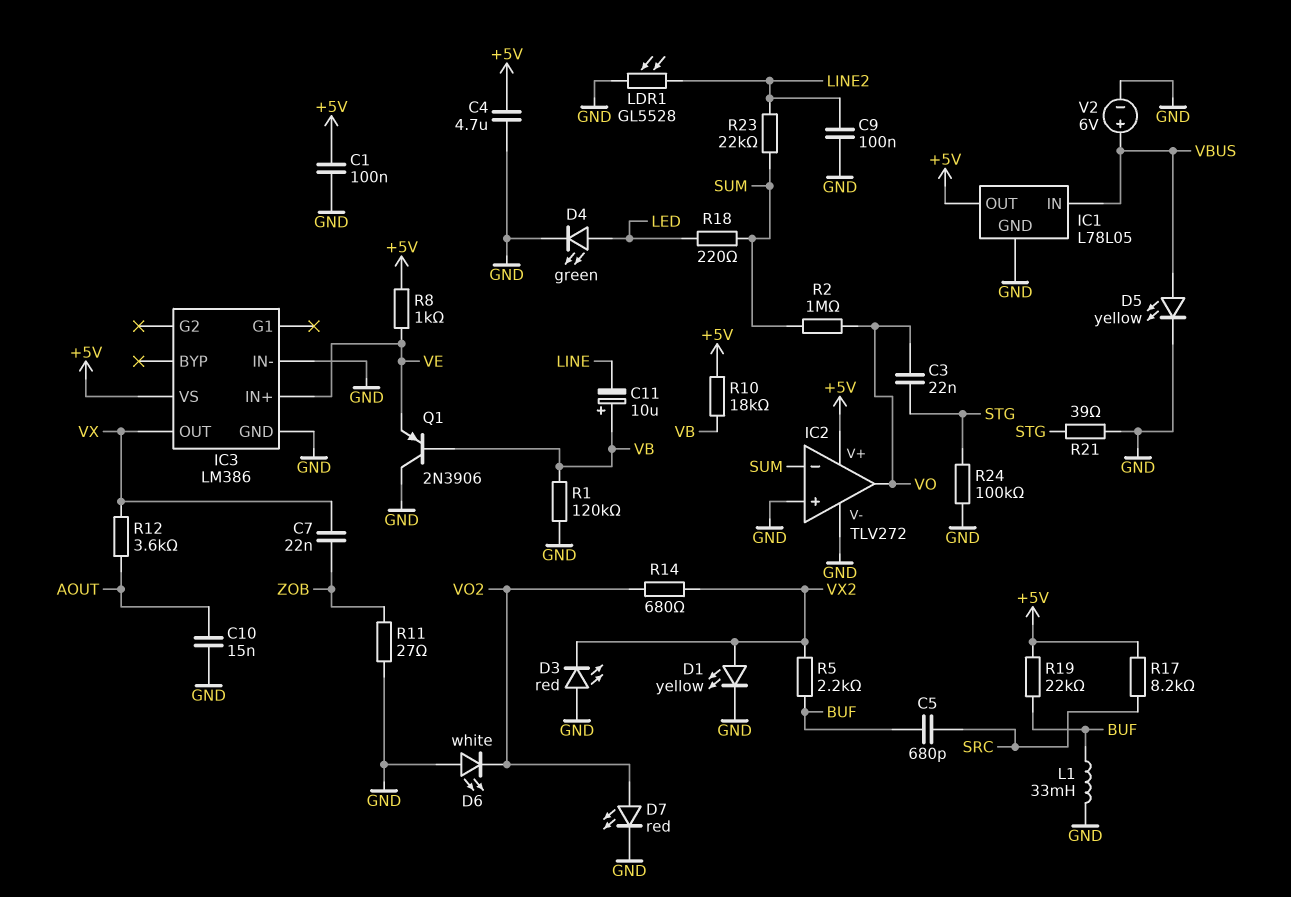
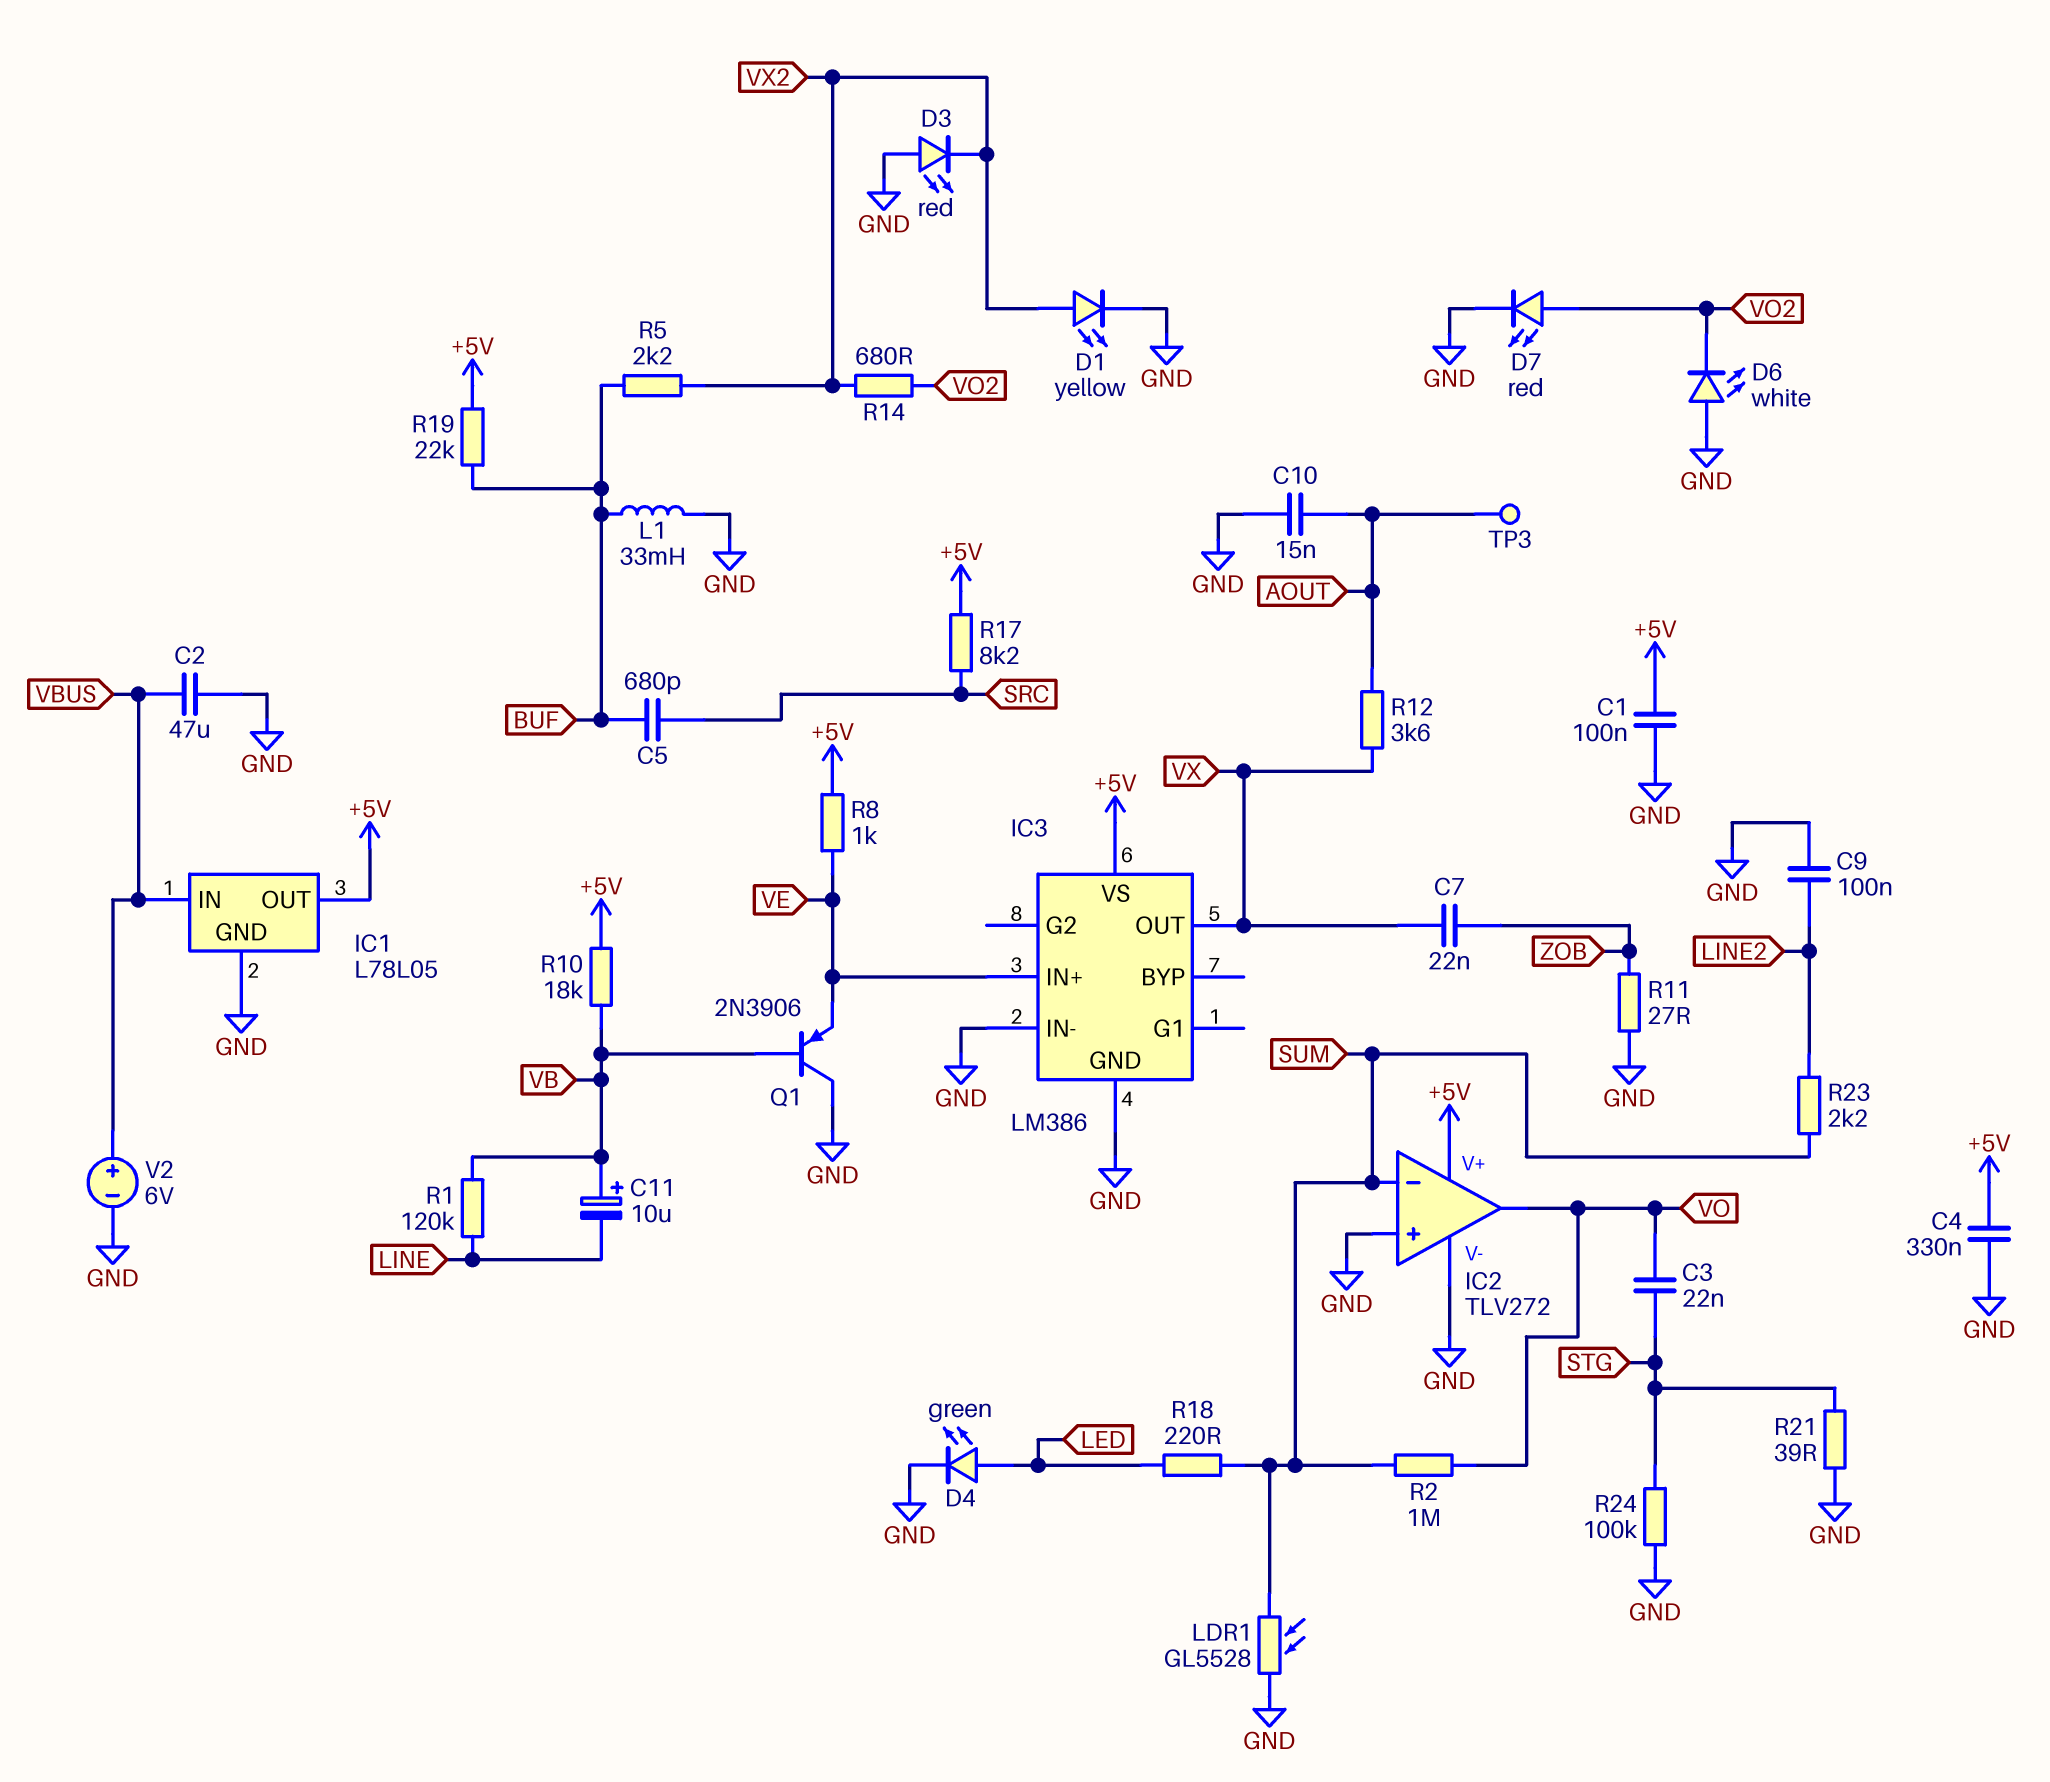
C2: none -> 47uF (GND, VBUS)
C4: 4.7uF (+5V, GND) -> 330nF (+5V, GND)
D5: LED yellow (A VBUS, K GND) -> none
LDR1: GL5528 (GND, LINE2) -> GL5528 (GND, SUM)
R1: 120k (GND, VB) -> 120k (LINE, VB)
R23: 22k (LINE2, SUM) -> 2.2k (LINE2, SUM)
TP3: none -> test point (AOUT)

